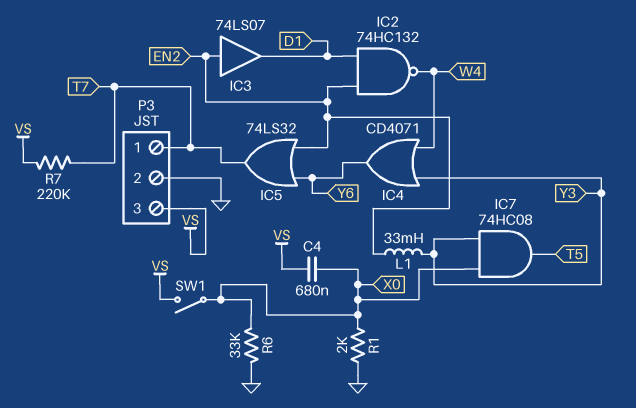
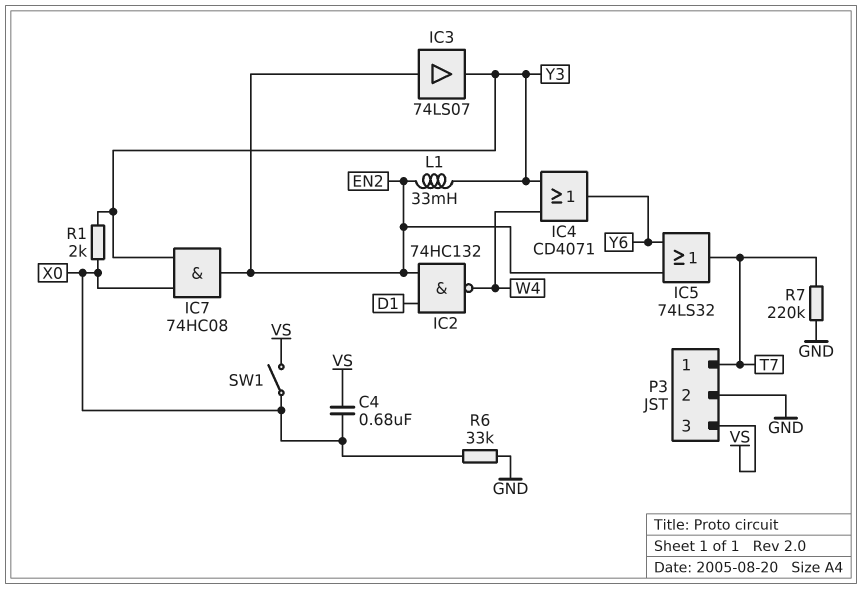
IC3: buffer 74LS07 (in EN2, out D1) -> buffer 74LS07 (in EN2, out Y3)
IC7: AND 74HC08 (in X0, in Y3, out T5) -> AND 74HC08 (in X0, in Y3, out EN2)
R1: 2k (GND, X0) -> 2k (X0, Y3)
R7: 220k (T7, VS) -> 220k (GND, T7)

